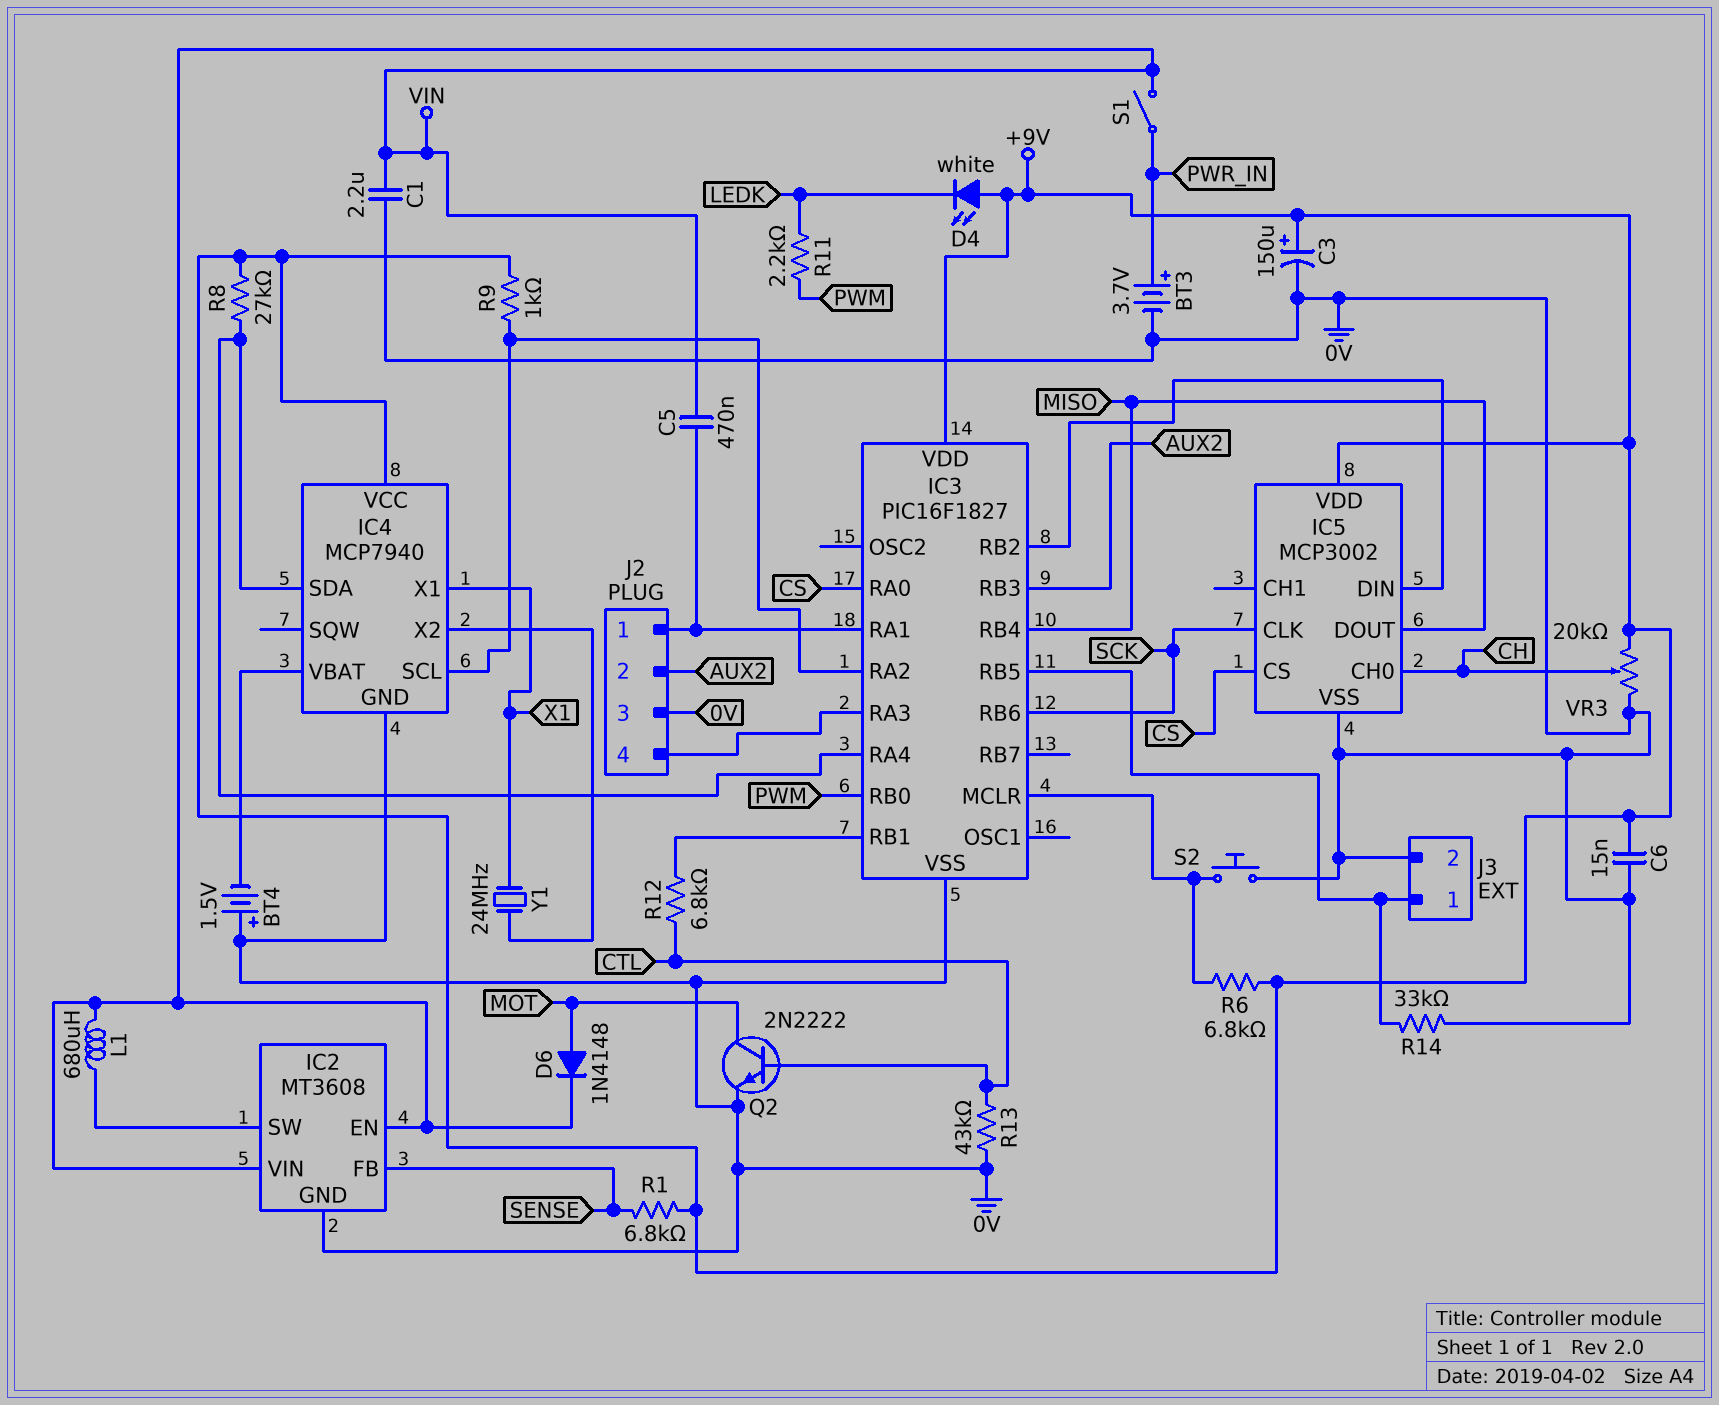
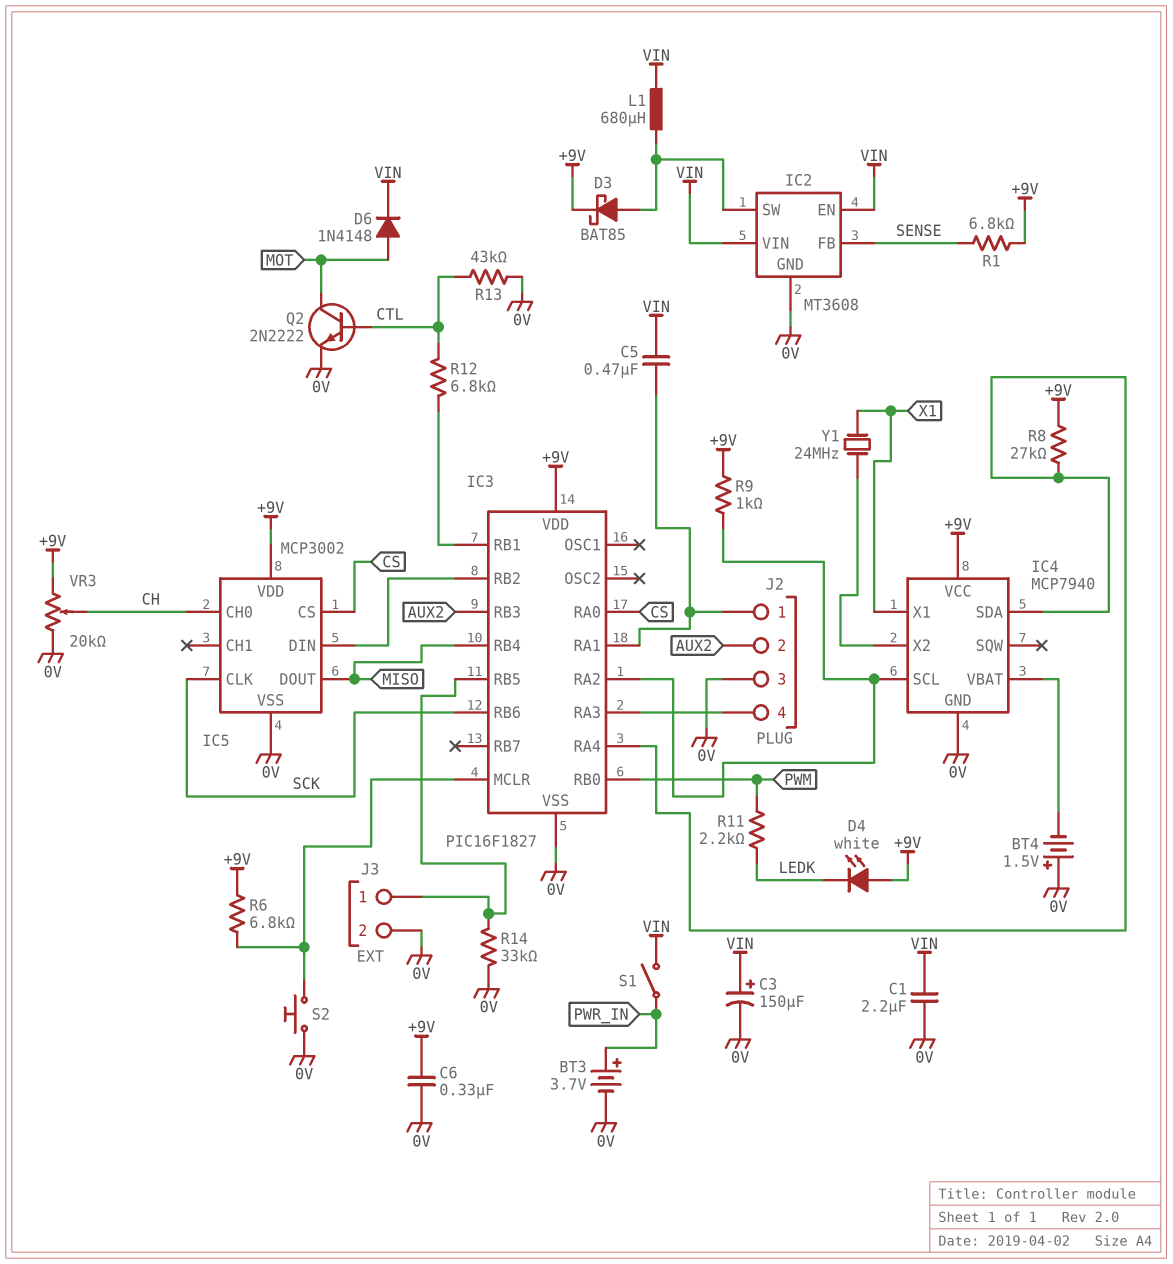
C3: 150uF (plus +9V, minus 0V) -> 150uF (plus VIN, minus 0V)
C6: 15nF (+9V, 0V) -> 330nF (+9V, 0V)
D3: none -> schottky BAT85 (A IC2/SW, K +9V)

